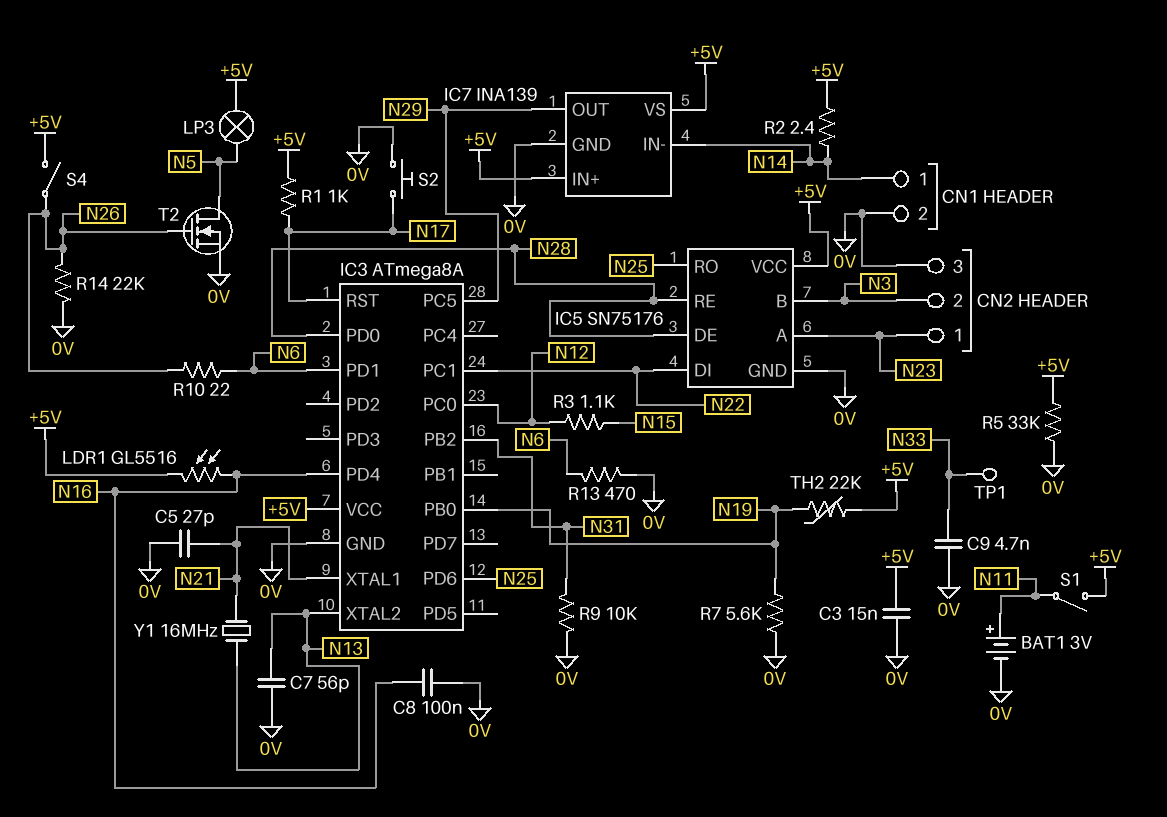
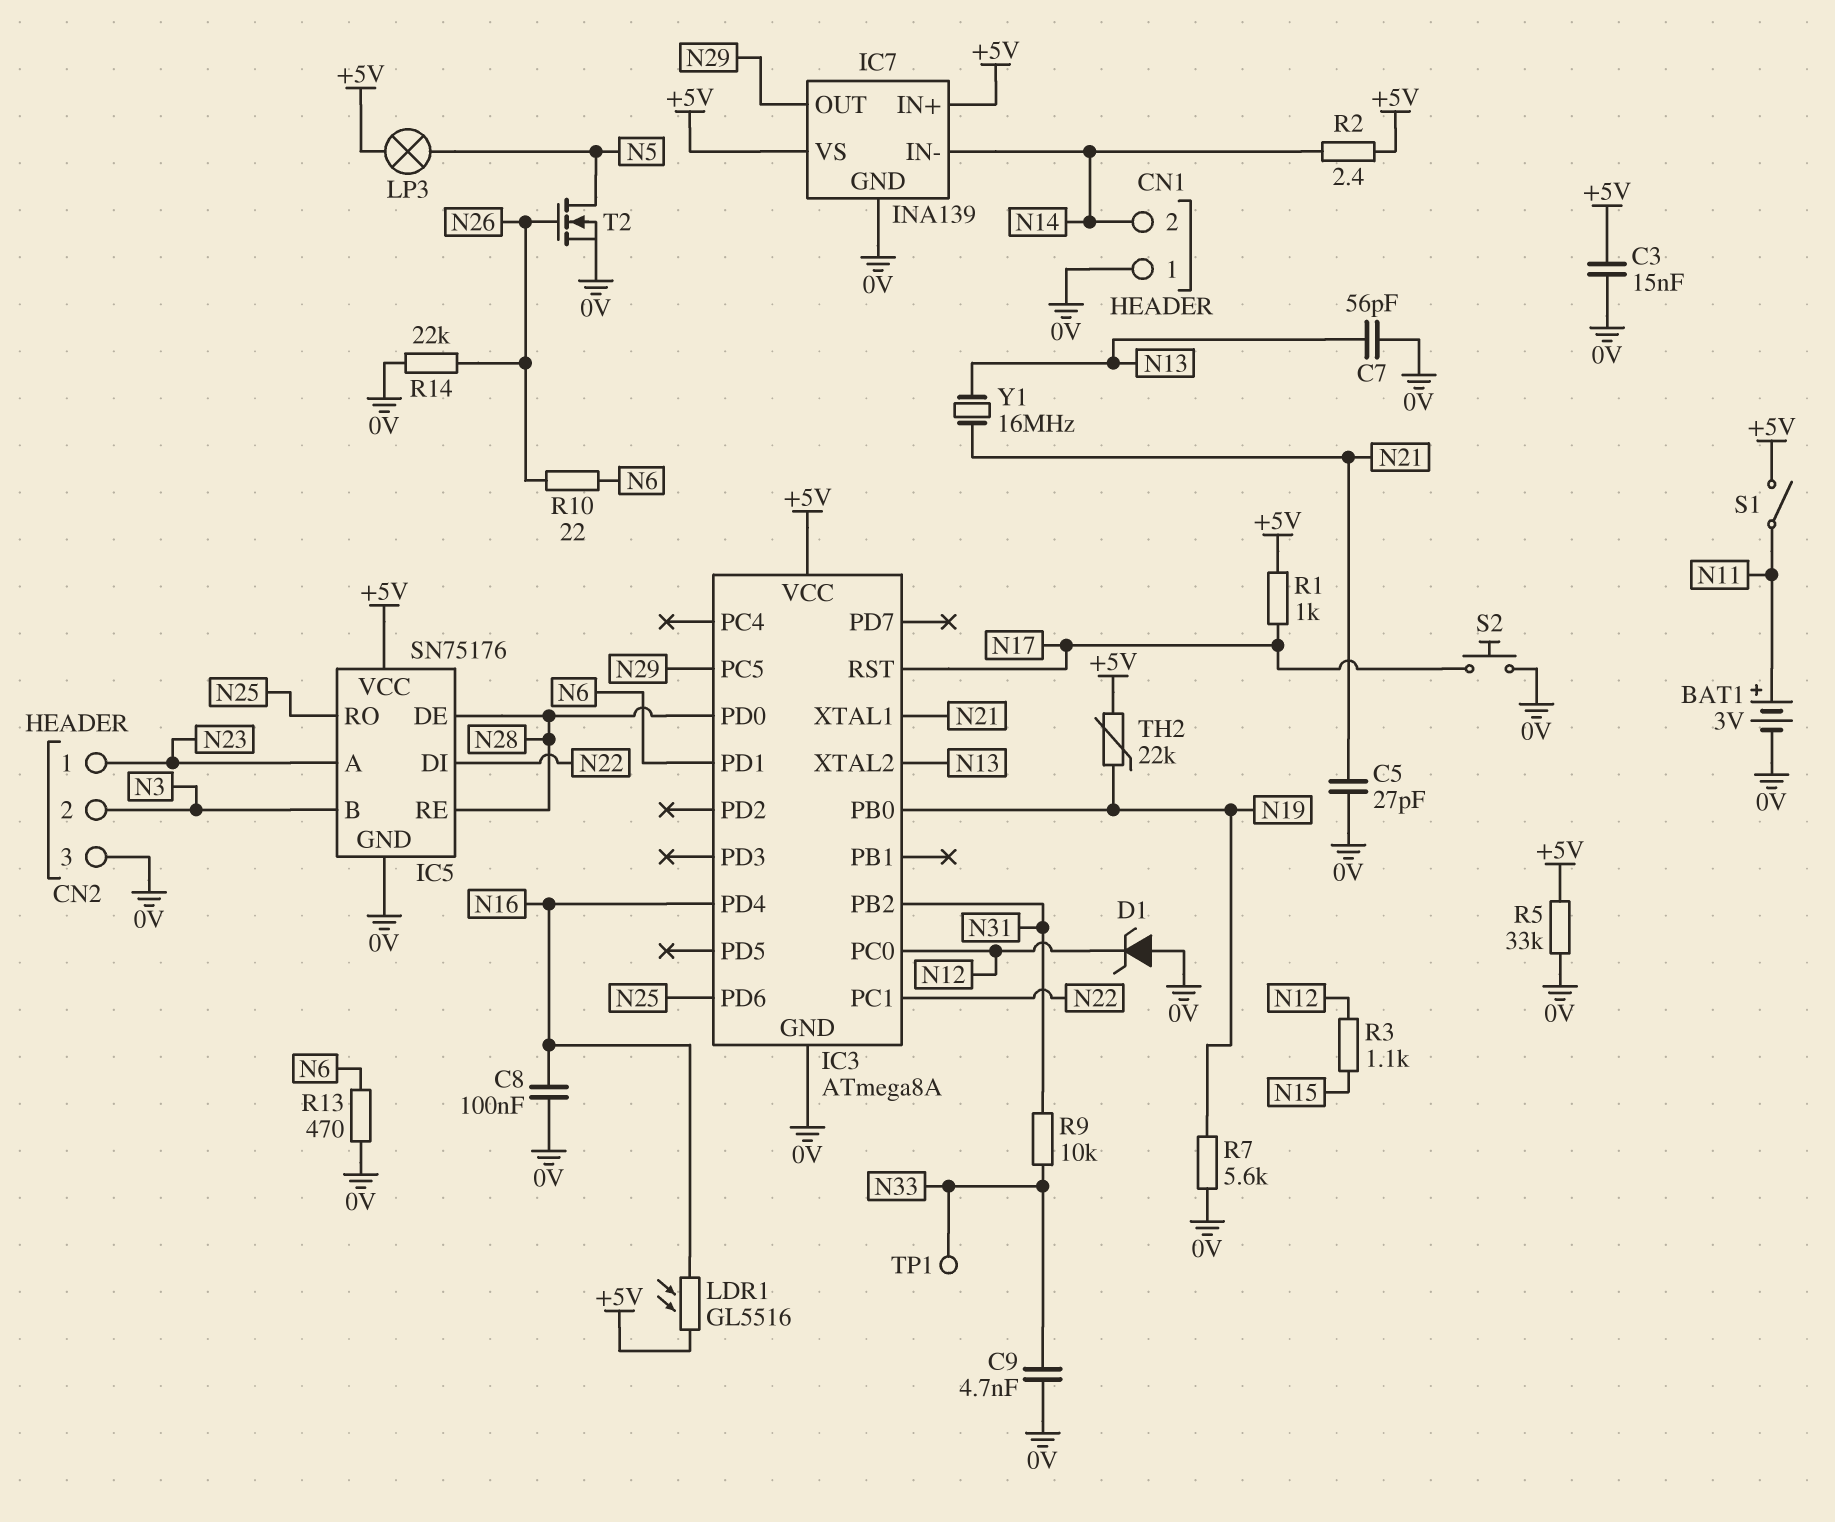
CN1 pin 1: N14 -> 0V
CN1 pin 2: 0V -> N14
D1: none -> zener (A 0V, K N12)
R9: 10k (0V, N31) -> 10k (N31, N33)
S4: switch (+5V, N26) -> none

